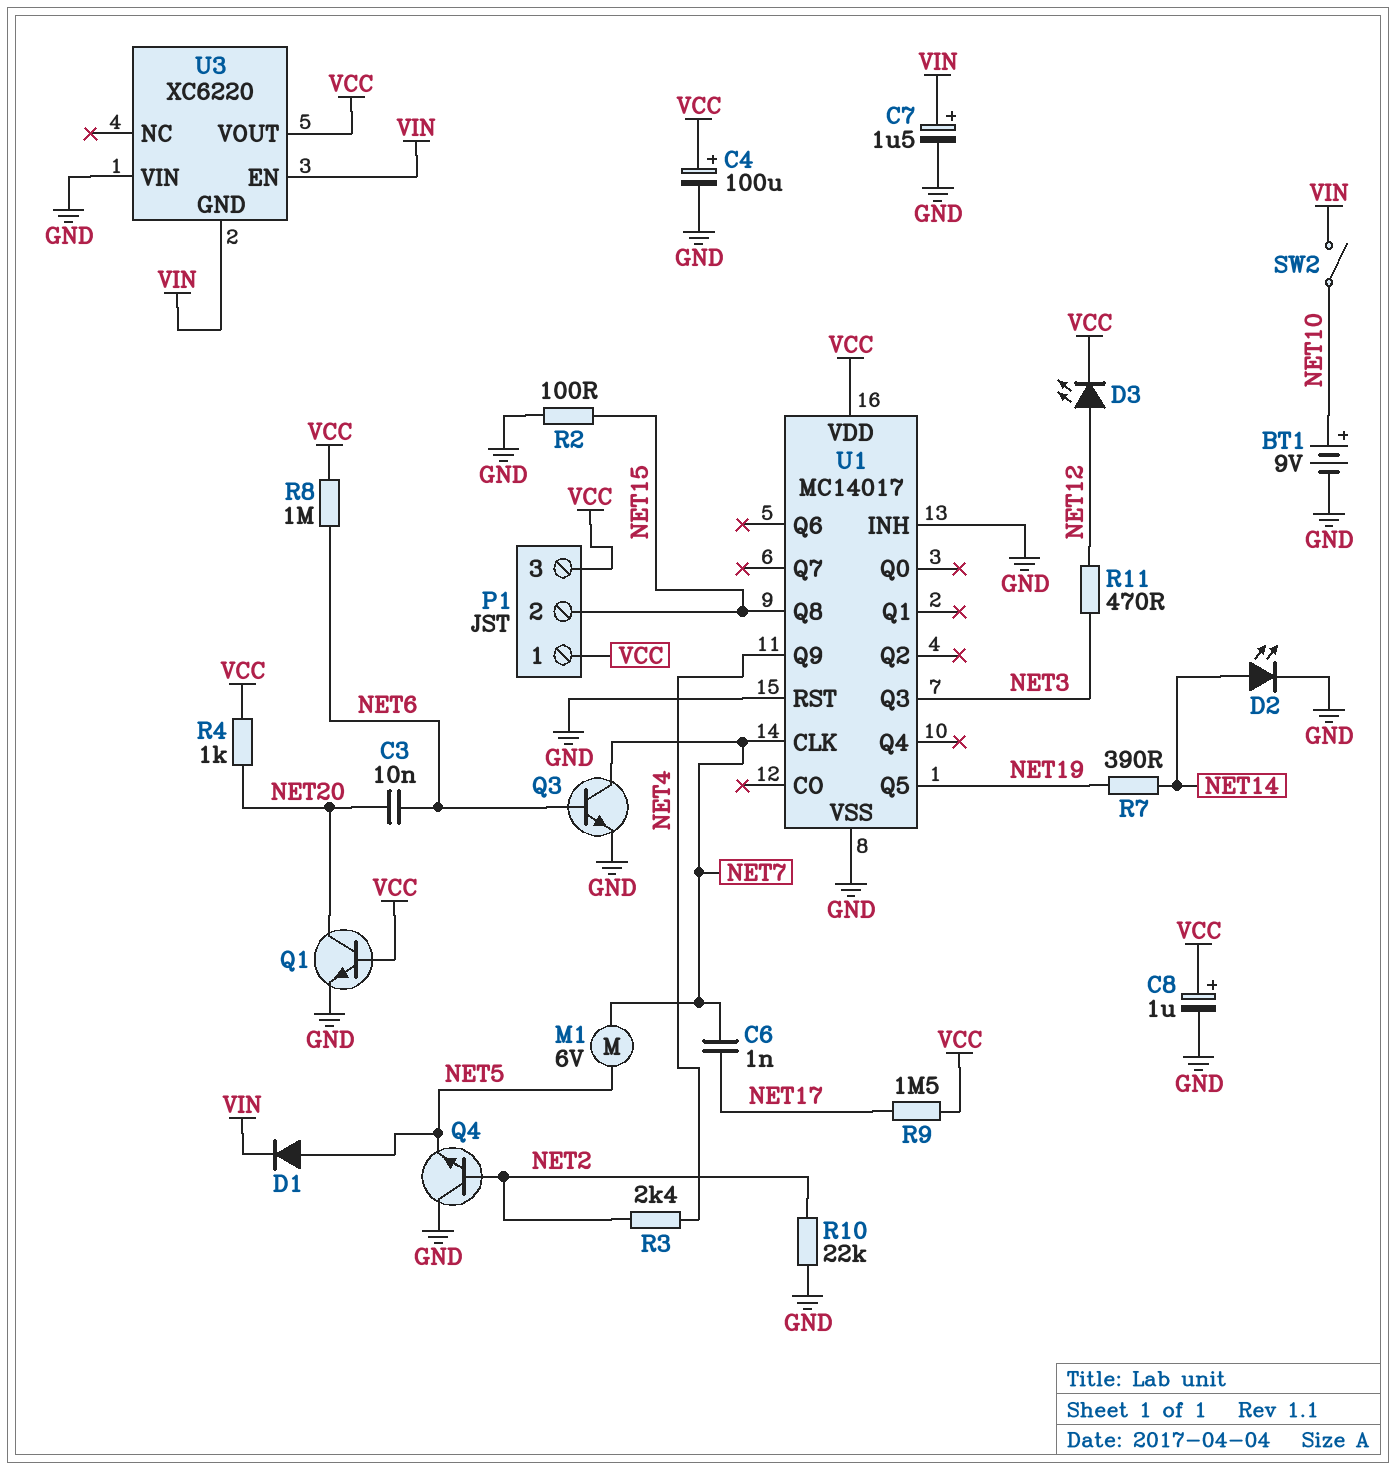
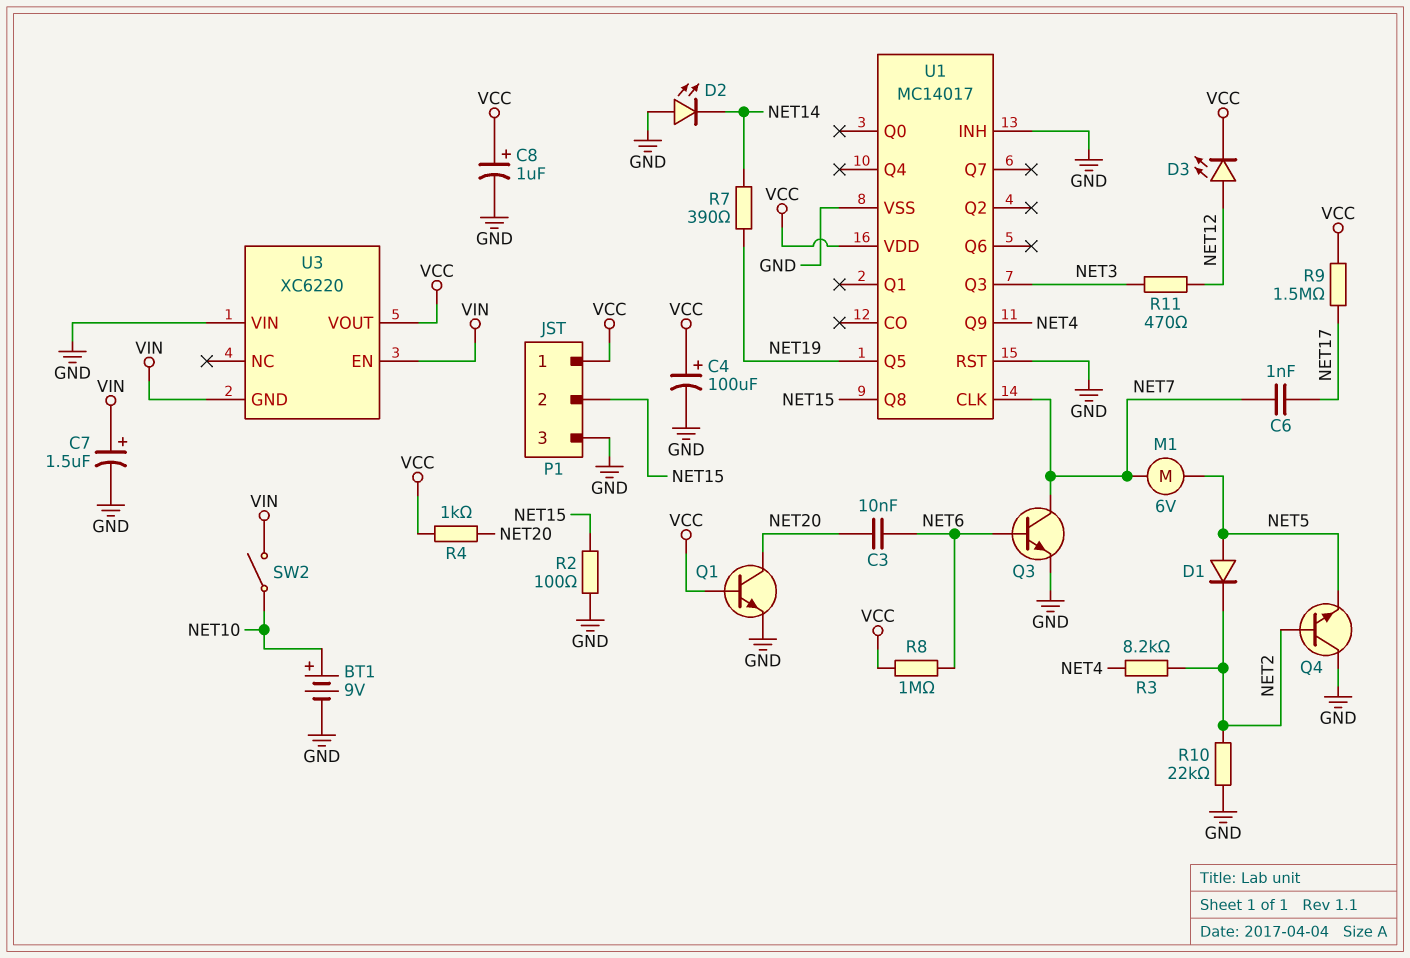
D1: diode (A NET5, K VIN) -> diode (A NET5, K NET2)
D2: LED (A NET14, K GND) -> LED (A GND, K NET14)
P1 pin 3: VCC -> GND
R3: 2.4k (NET2, NET4) -> 8.2k (NET2, NET4)

